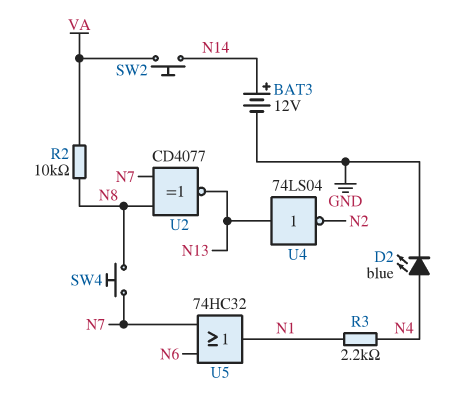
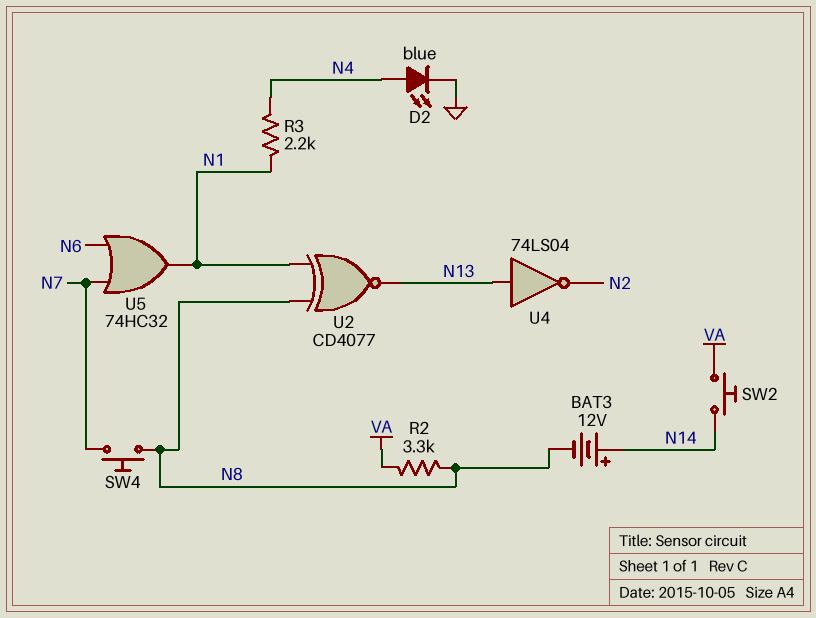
BAT3: 12V (plus N14, minus GND) -> 12V (plus N14, minus N8)
R2: 10k (N8, VA) -> 3.3k (N8, VA)
U2: XNOR CD4077 (in N7, in N8, out N13) -> XNOR CD4077 (in N1, in N8, out N13)

